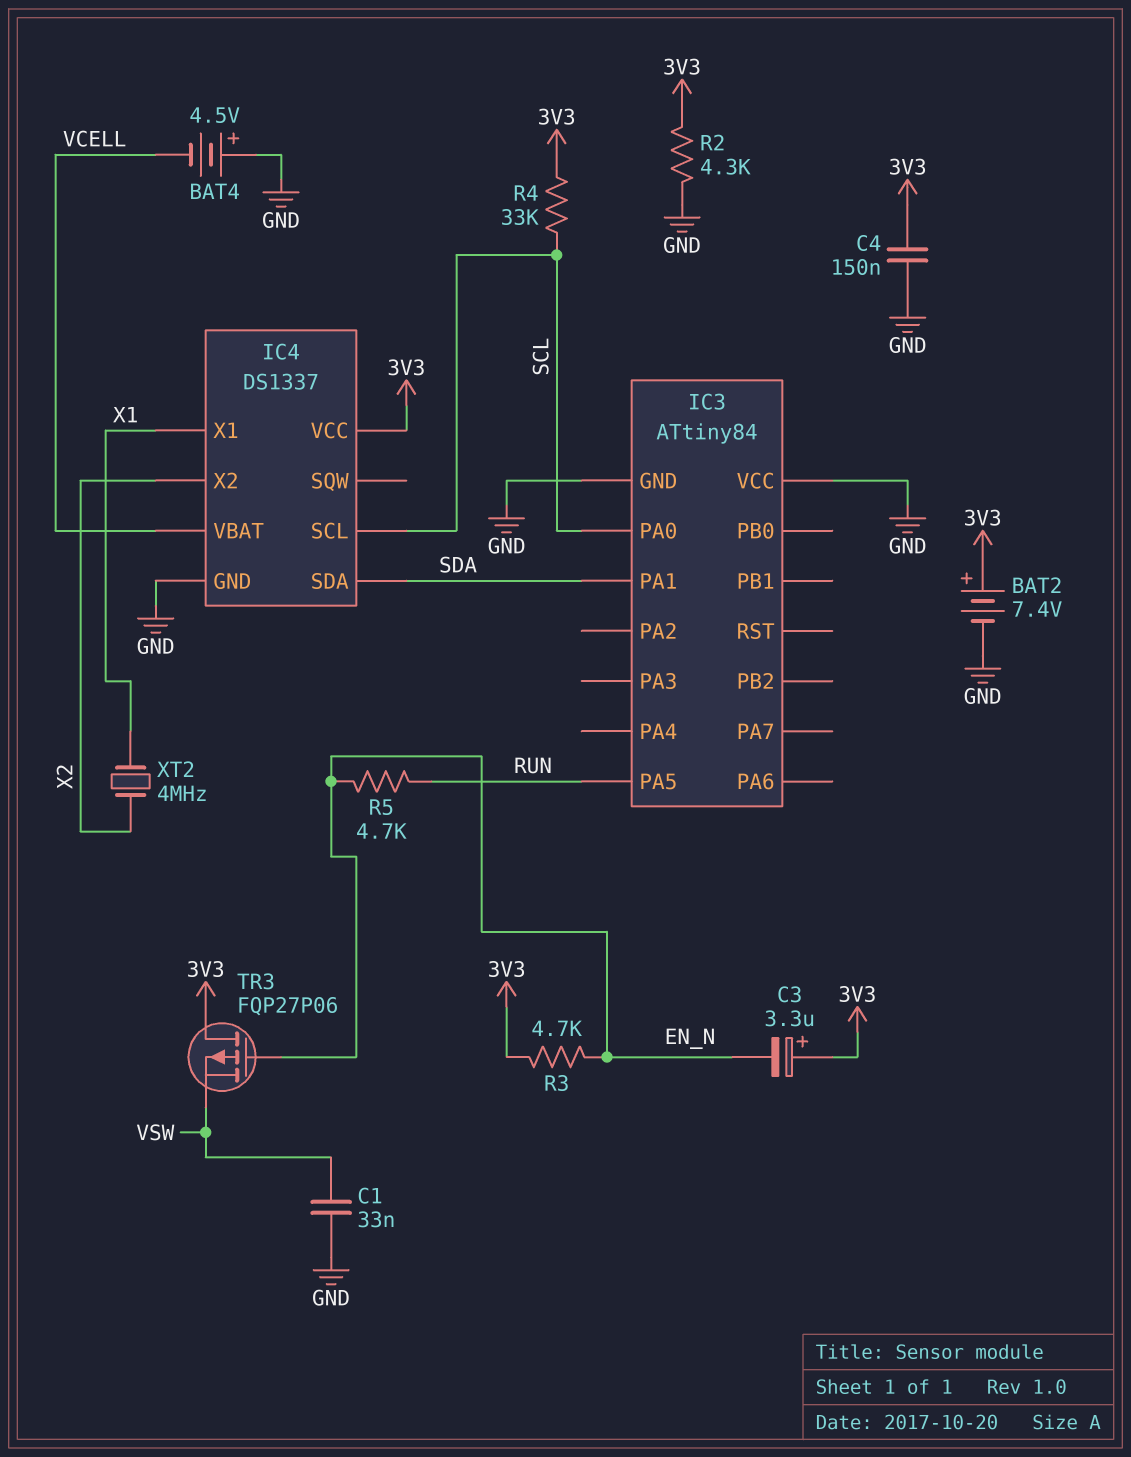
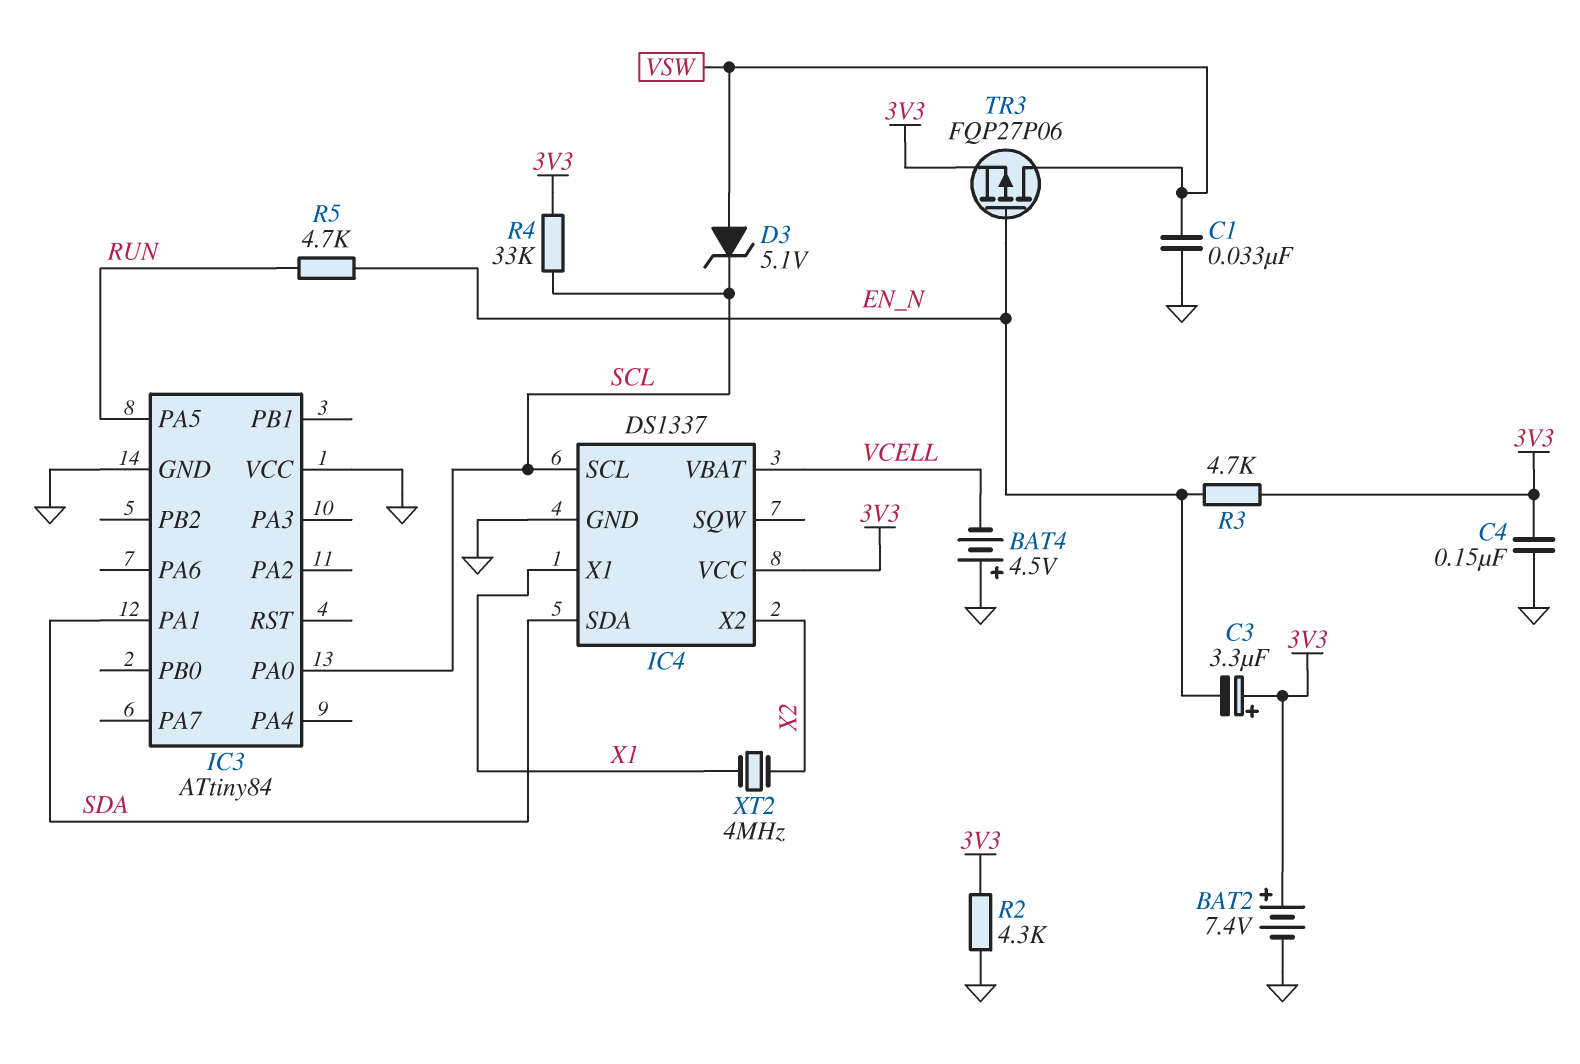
D3: none -> zener 5.1V (A VSW, K SCL)
TR3: PMOS FQP27P06 (G EN_N, D 3V3, S VSW) -> PMOS FQP27P06 (G EN_N, D VSW, S 3V3)

